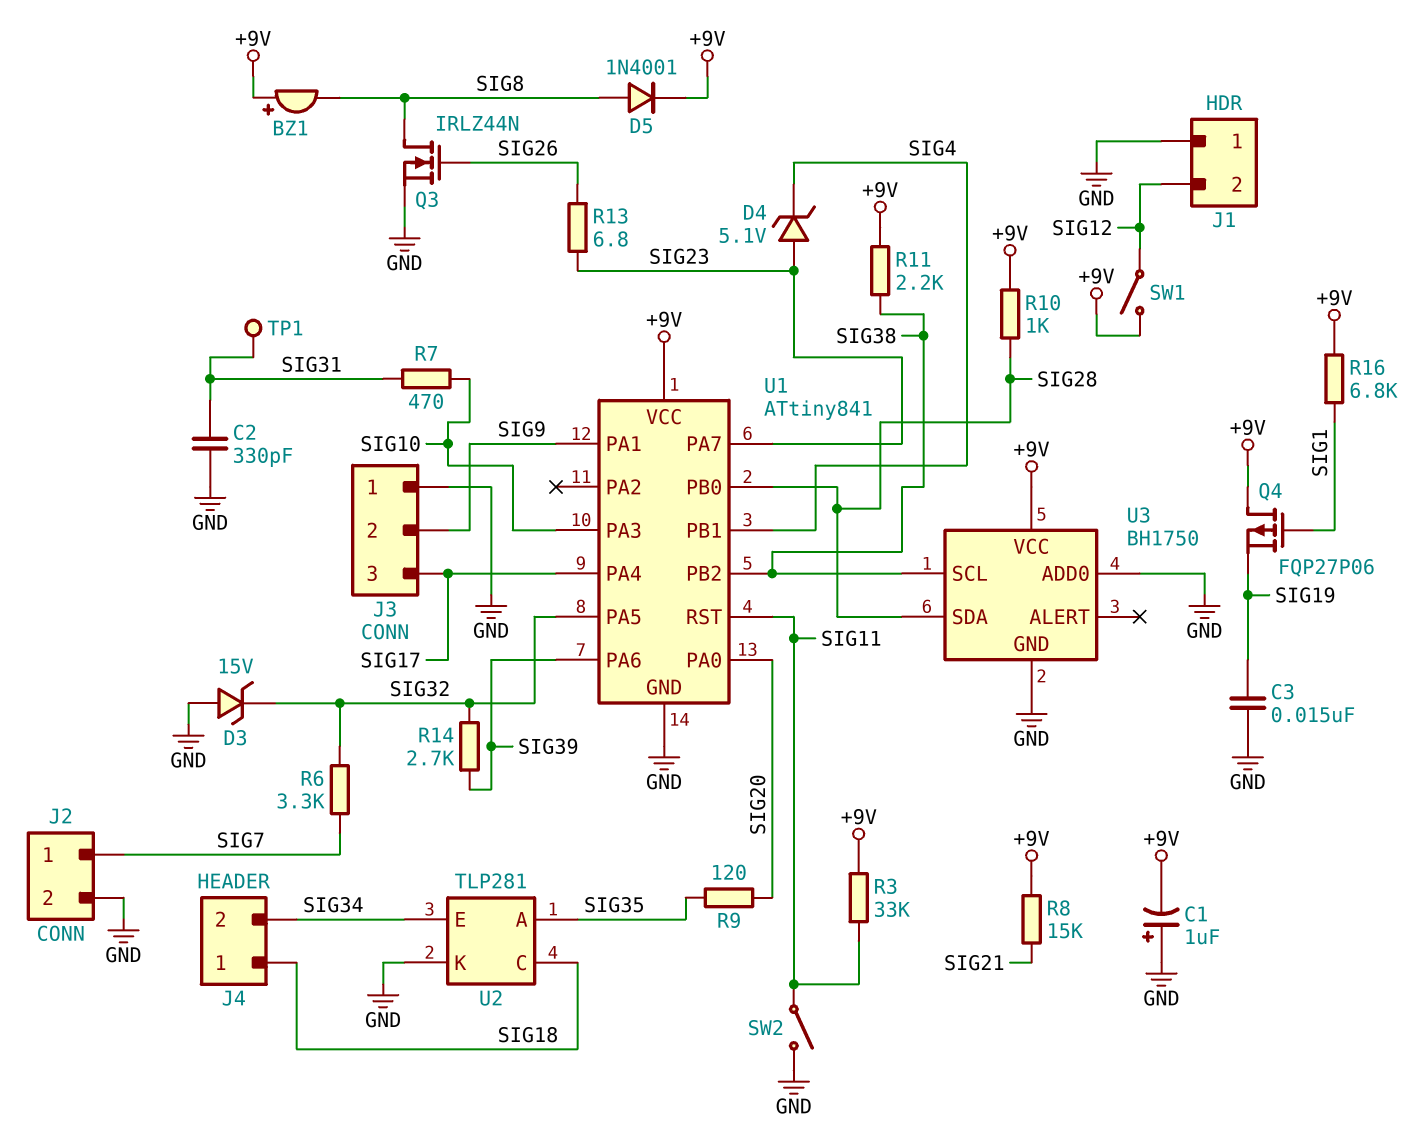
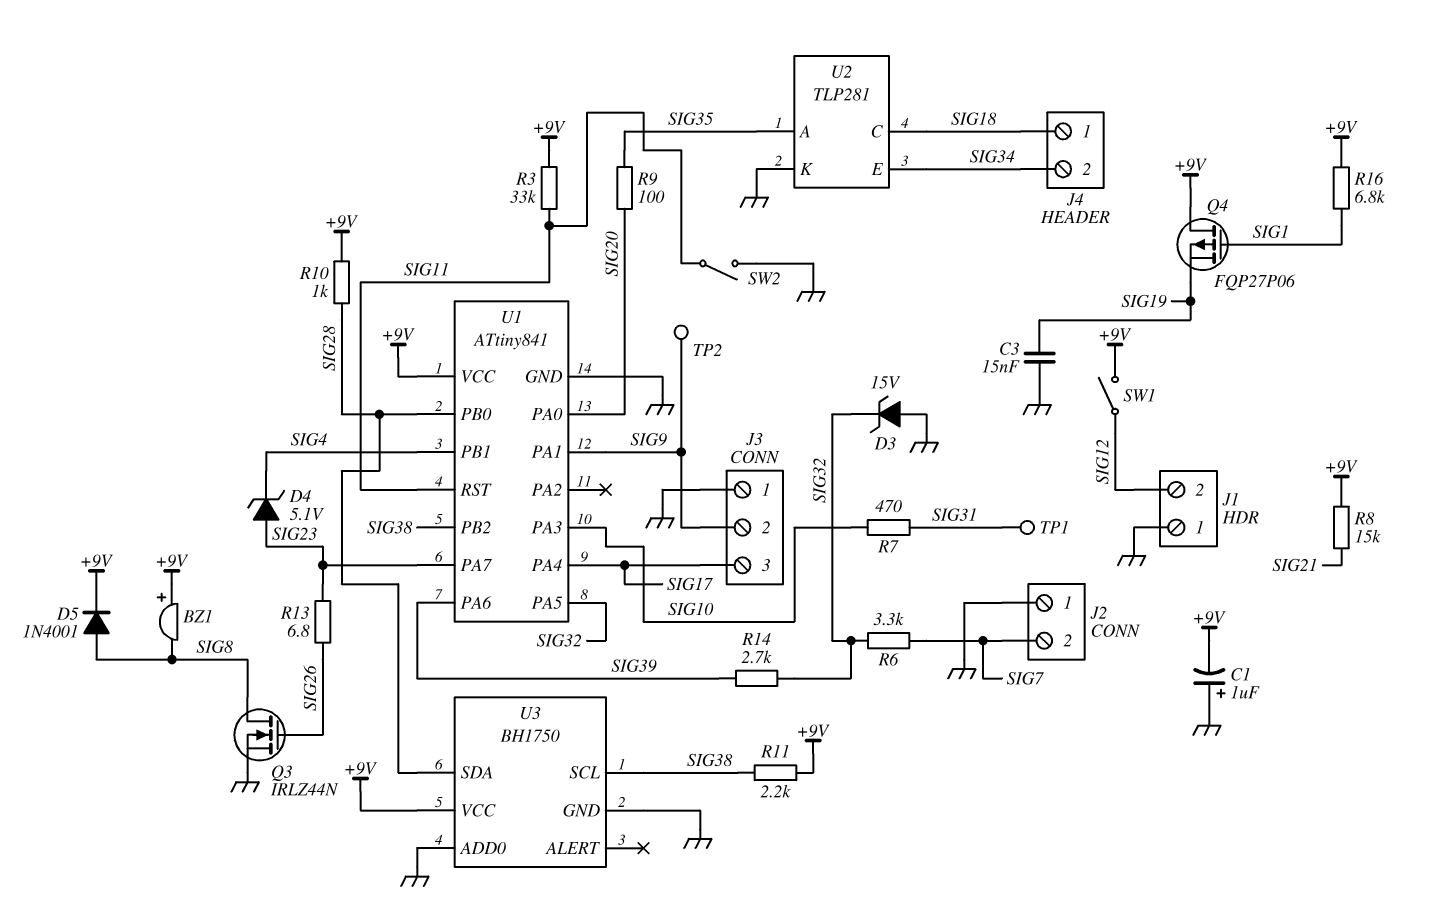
C2: 330pF (GND, SIG31) -> none
J2 pin 1: SIG7 -> GND
J2 pin 2: GND -> SIG7
R9: 120 (SIG20, SIG35) -> 100 (SIG20, SIG35)
TP2: none -> test point (SIG9)

